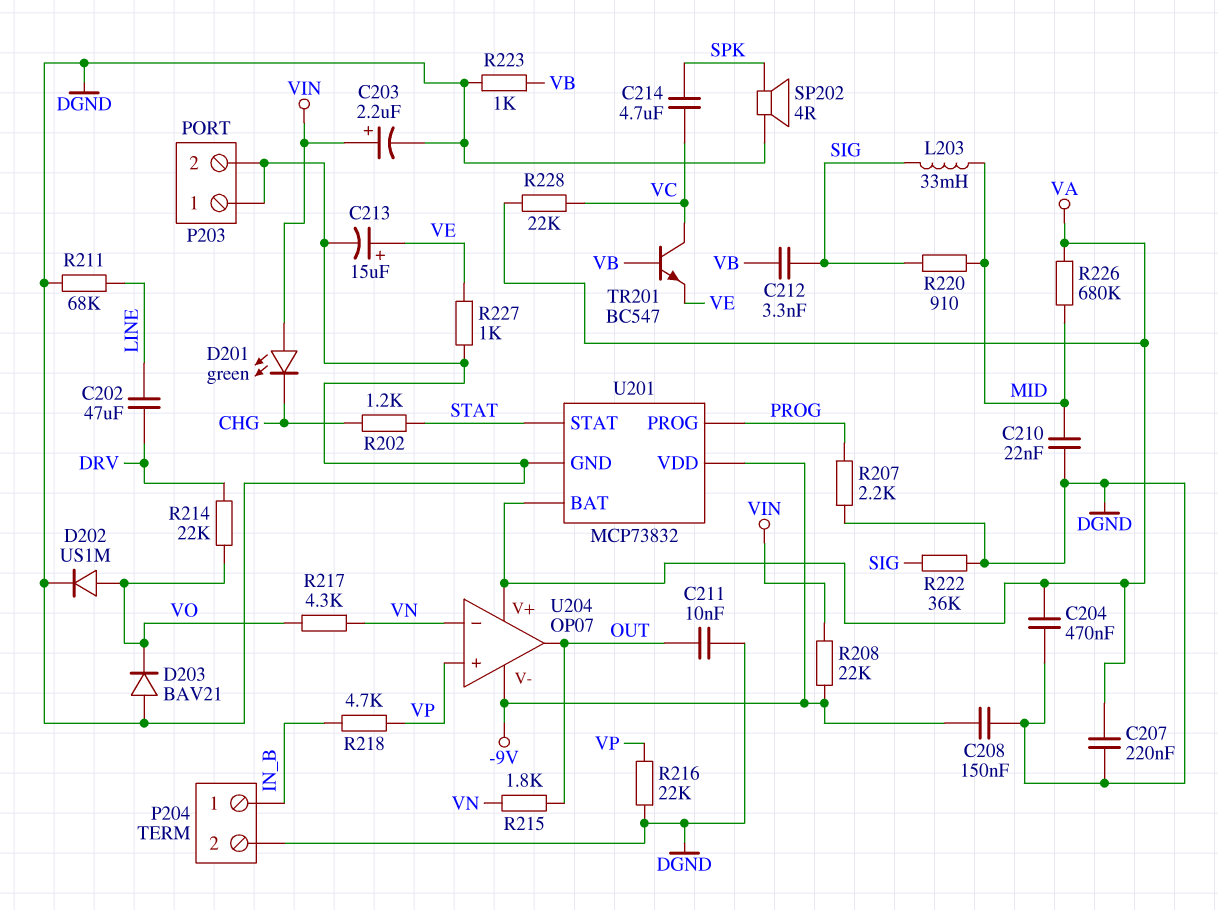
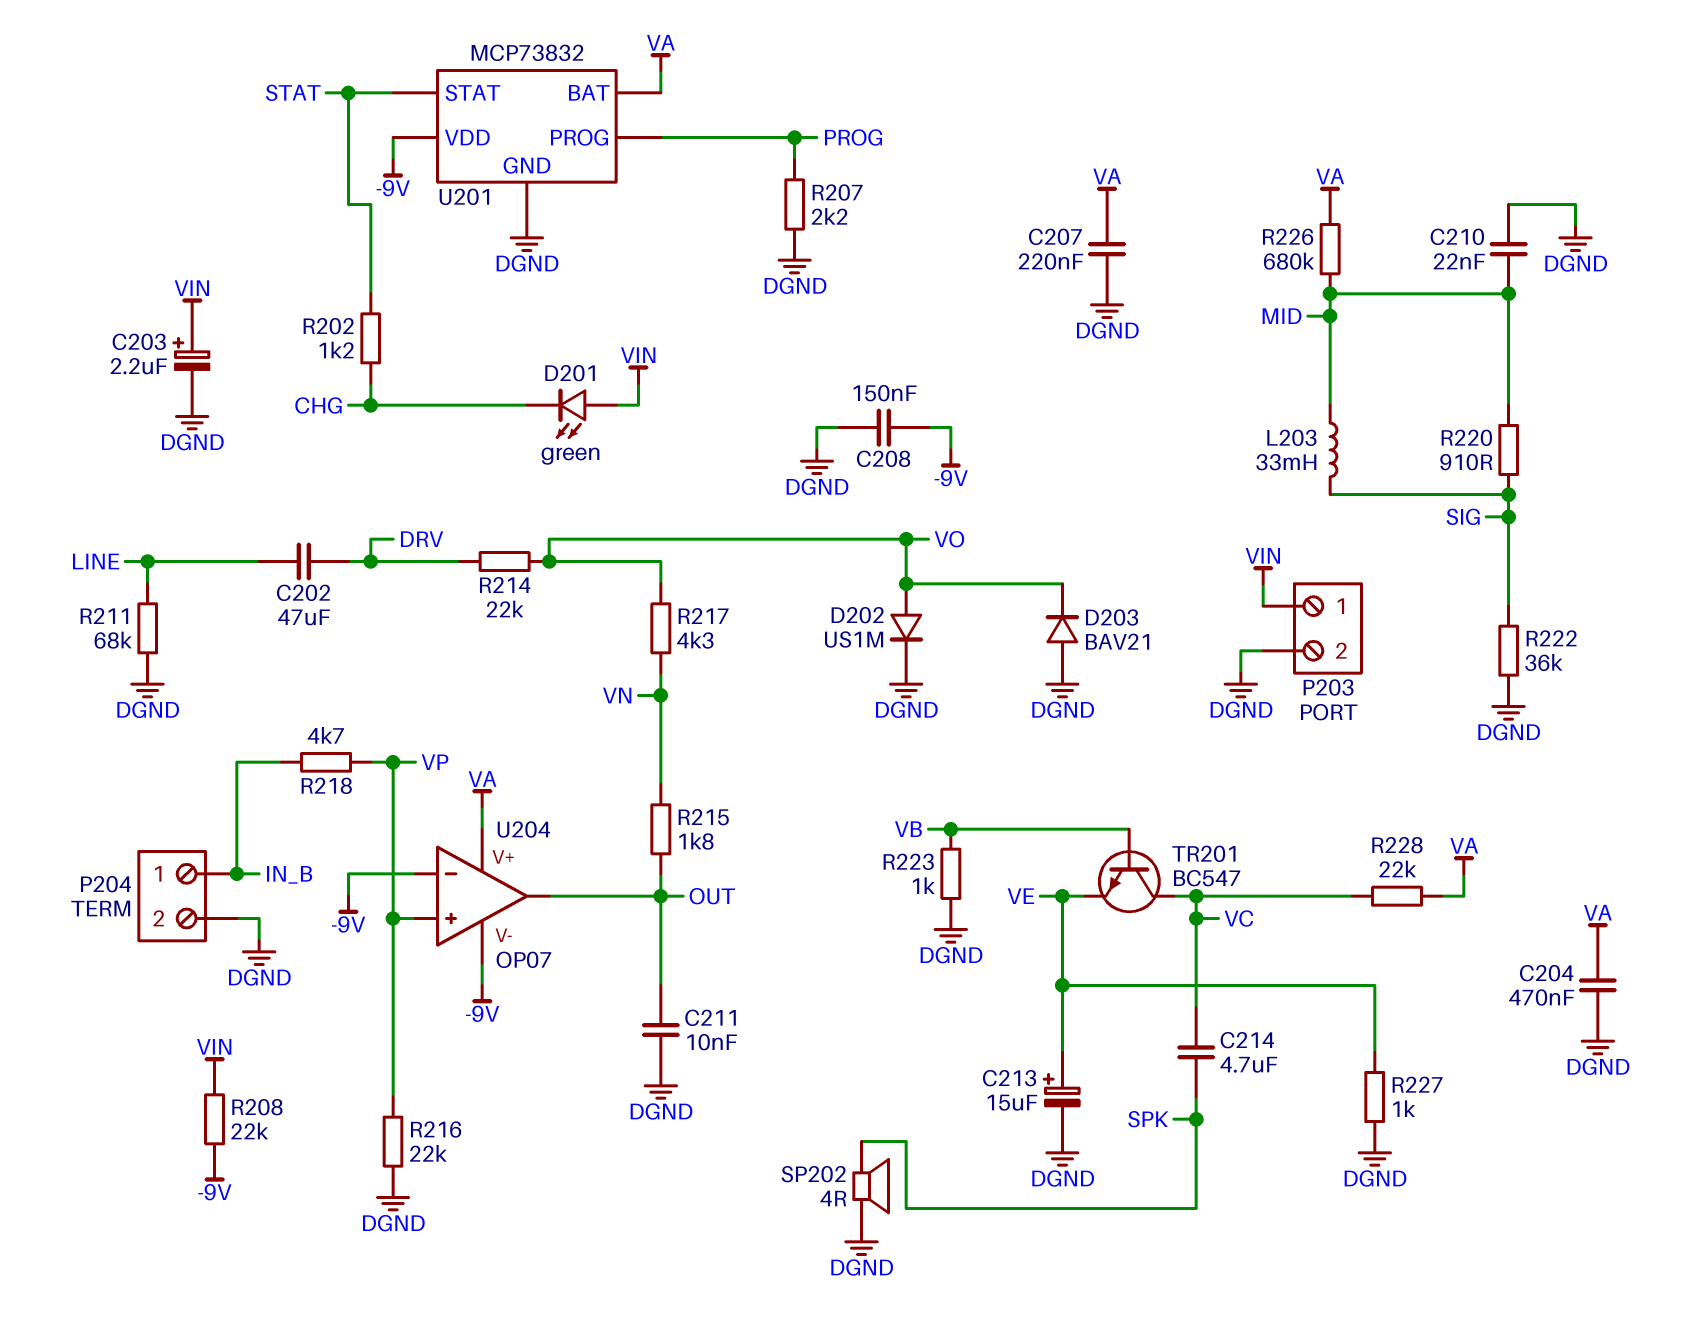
C212: 3.3nF (SIG, VB) -> none
P203 pin 1: DGND -> VIN
U204 pin in-: VN -> -9V

